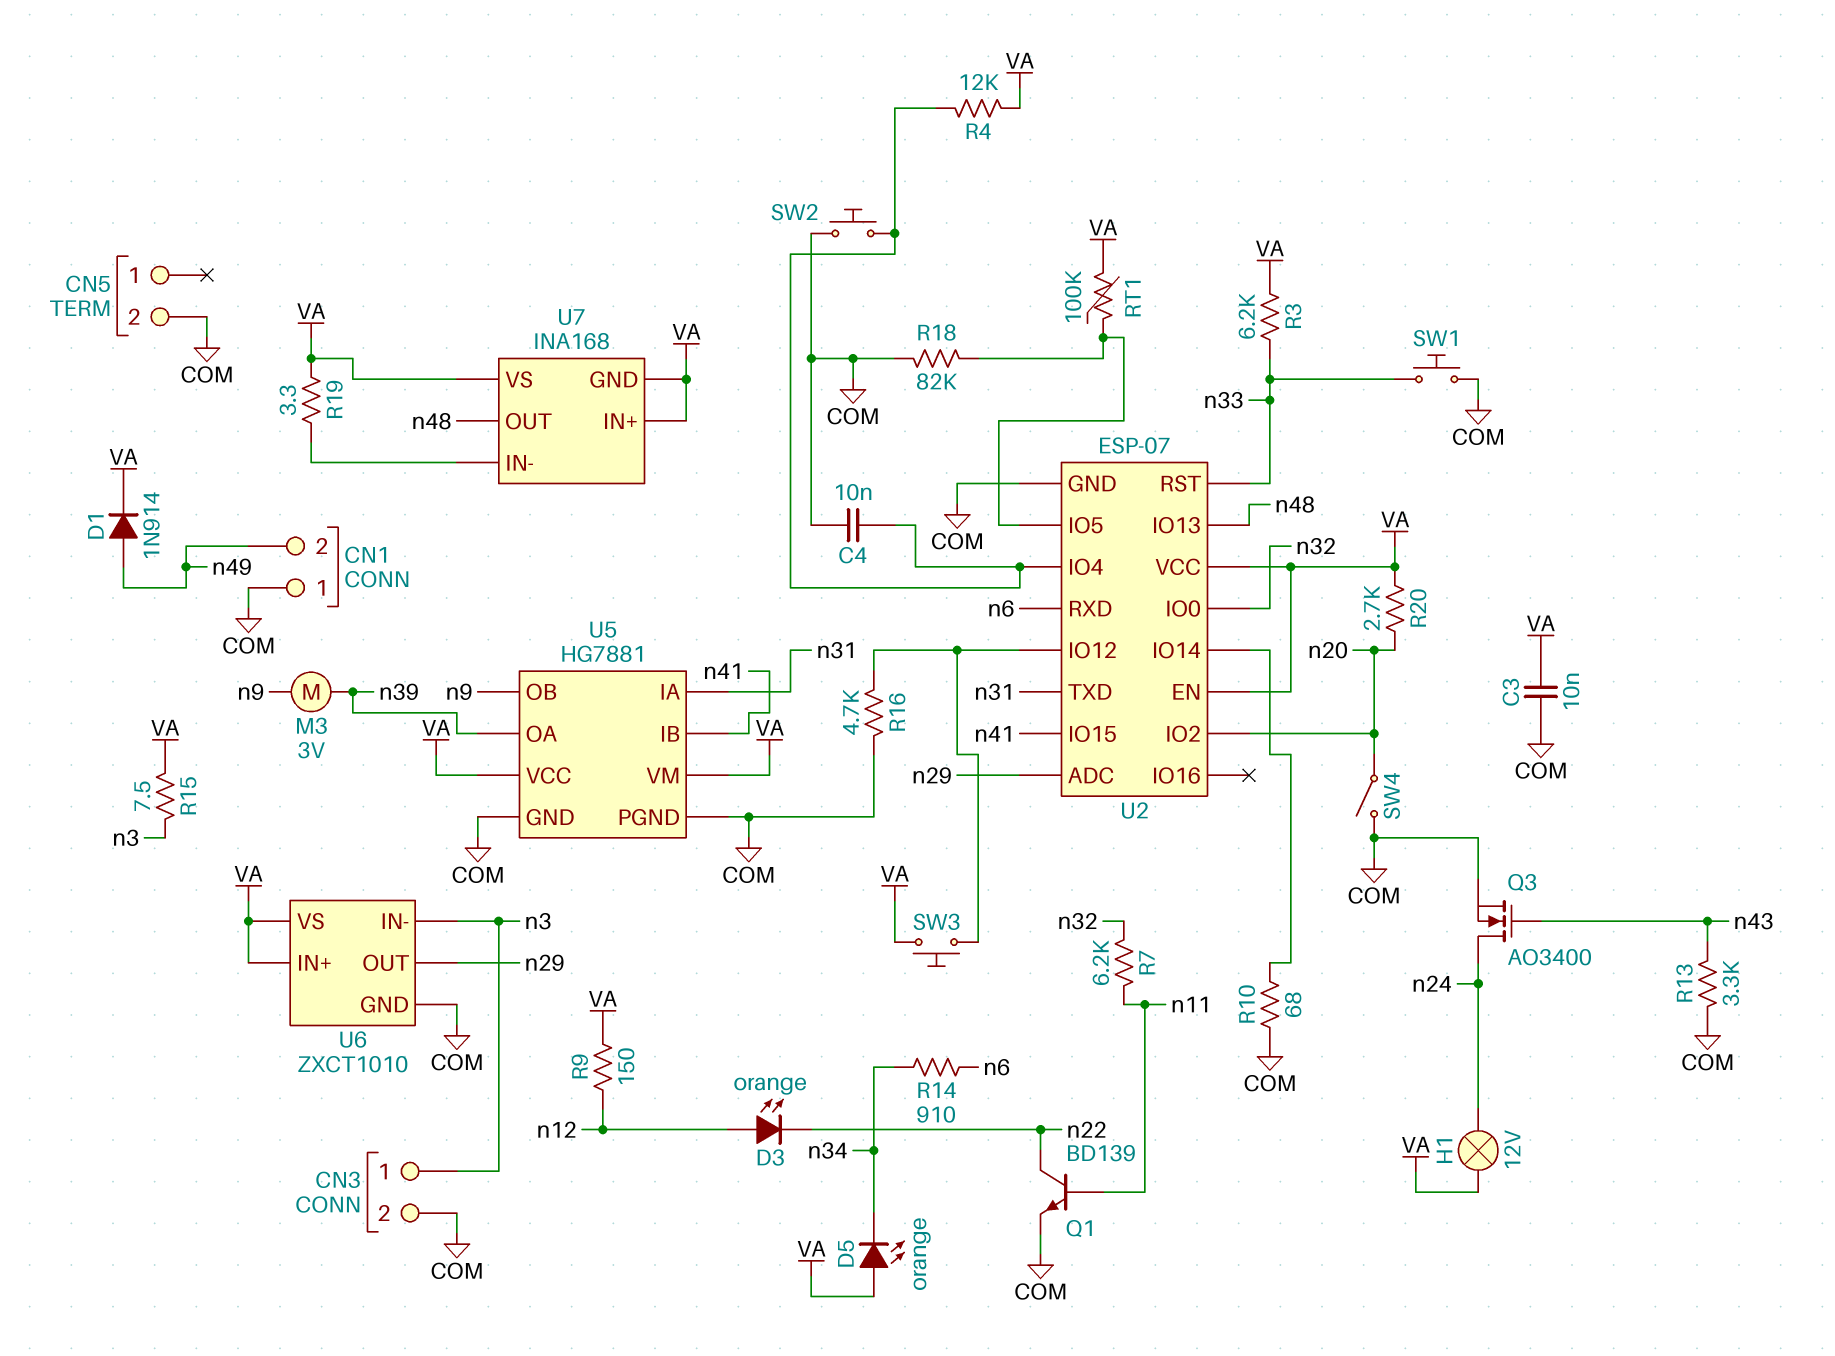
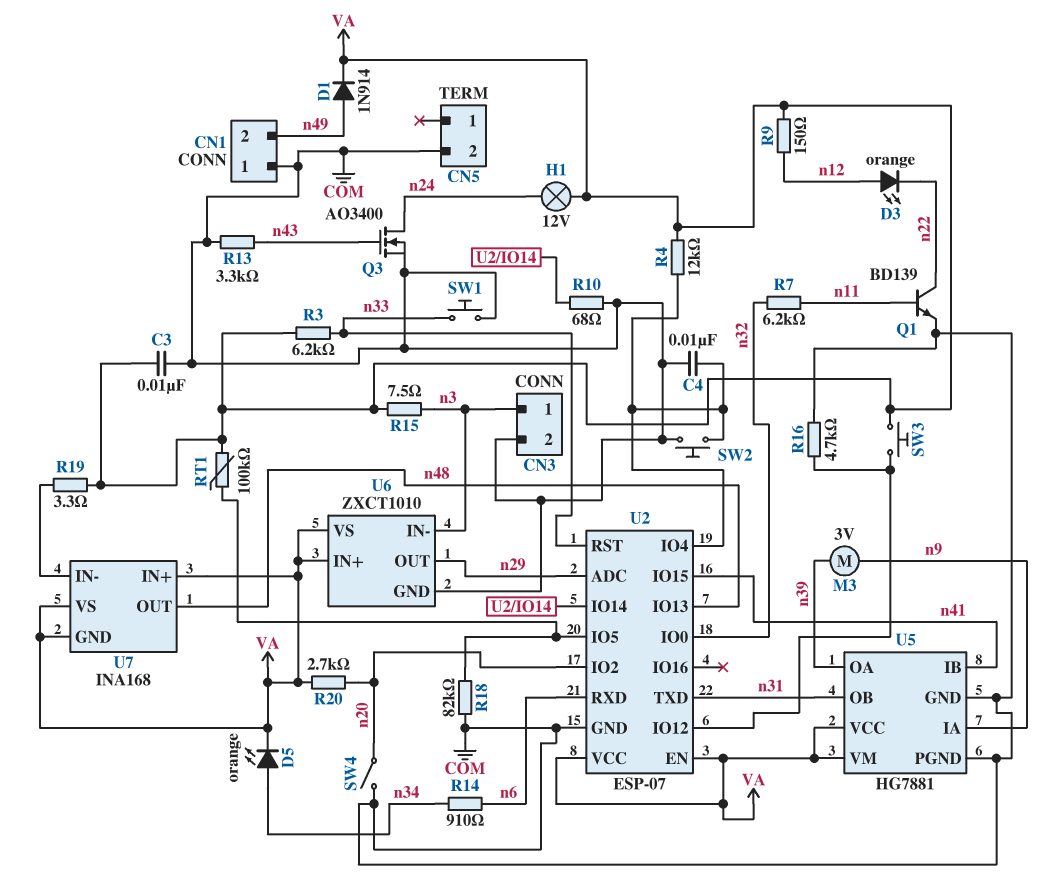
D5: LED orange (A VA, K n34) -> LED orange (A n34, K VA)
U5 pin IA: n31 -> n9
U5 pin OB: n9 -> n31

